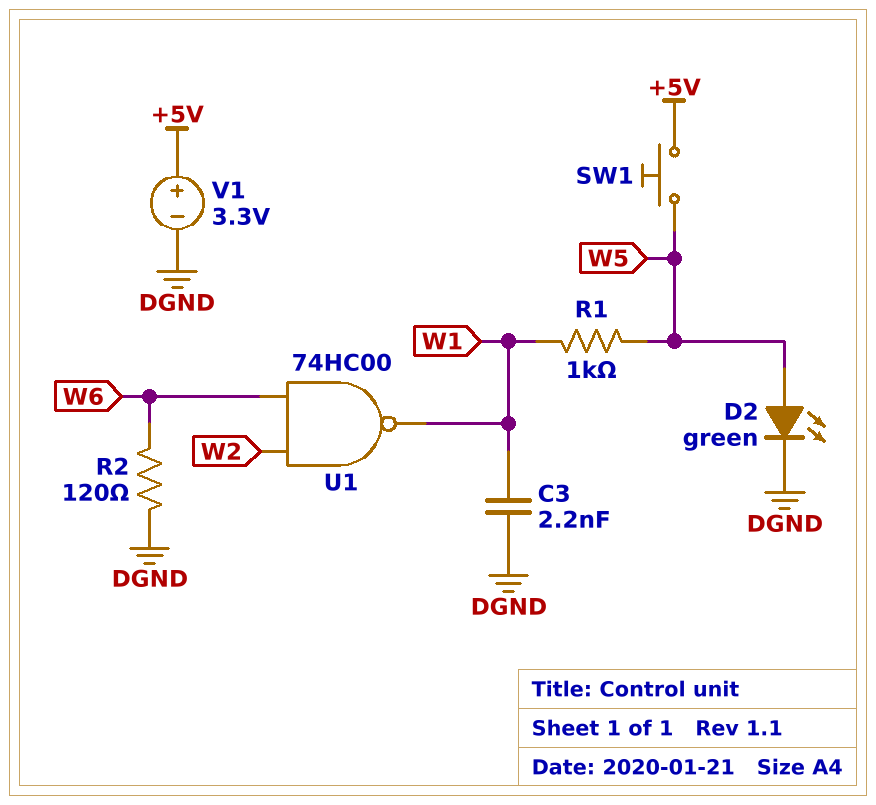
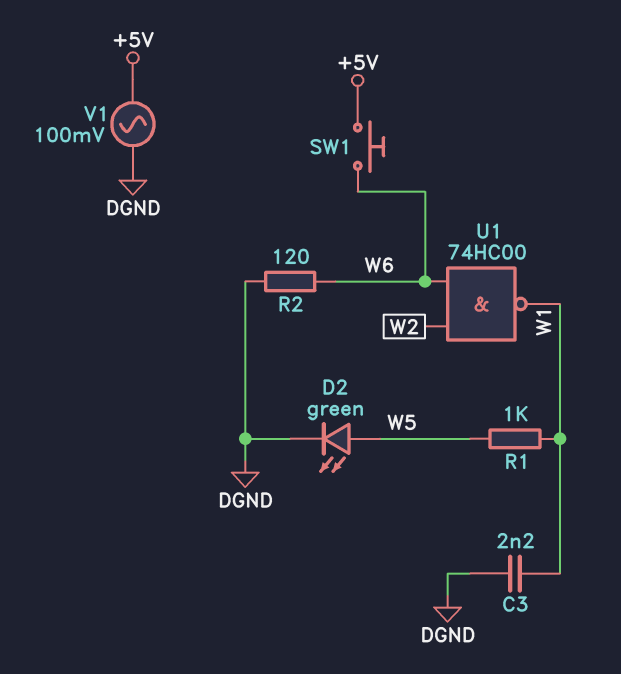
SW1: button (+5V, W5) -> button (+5V, W6)
V1: 3.3V (plus +5V, minus DGND) -> AC 100mV (+5V, DGND)

